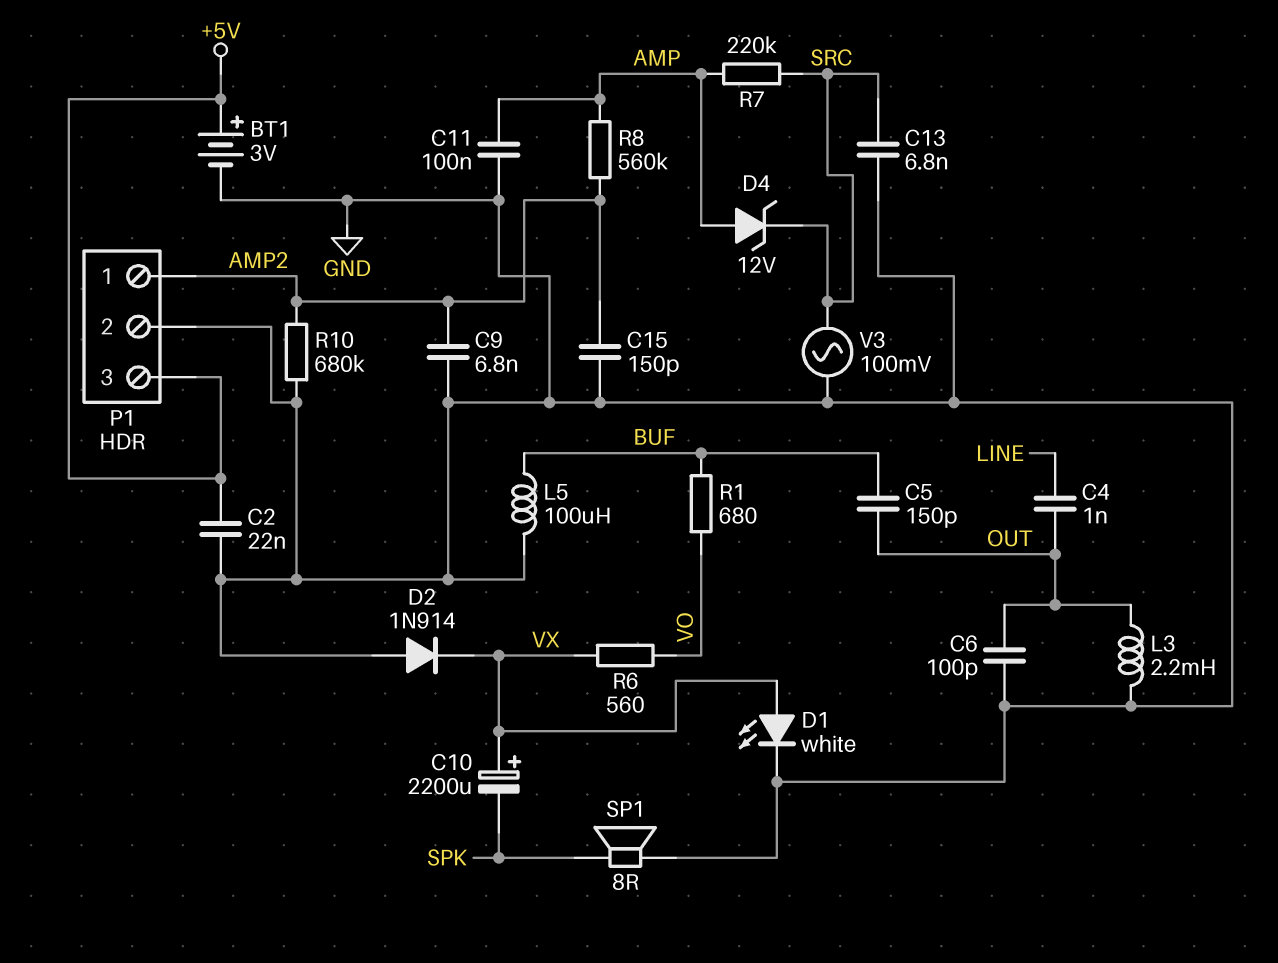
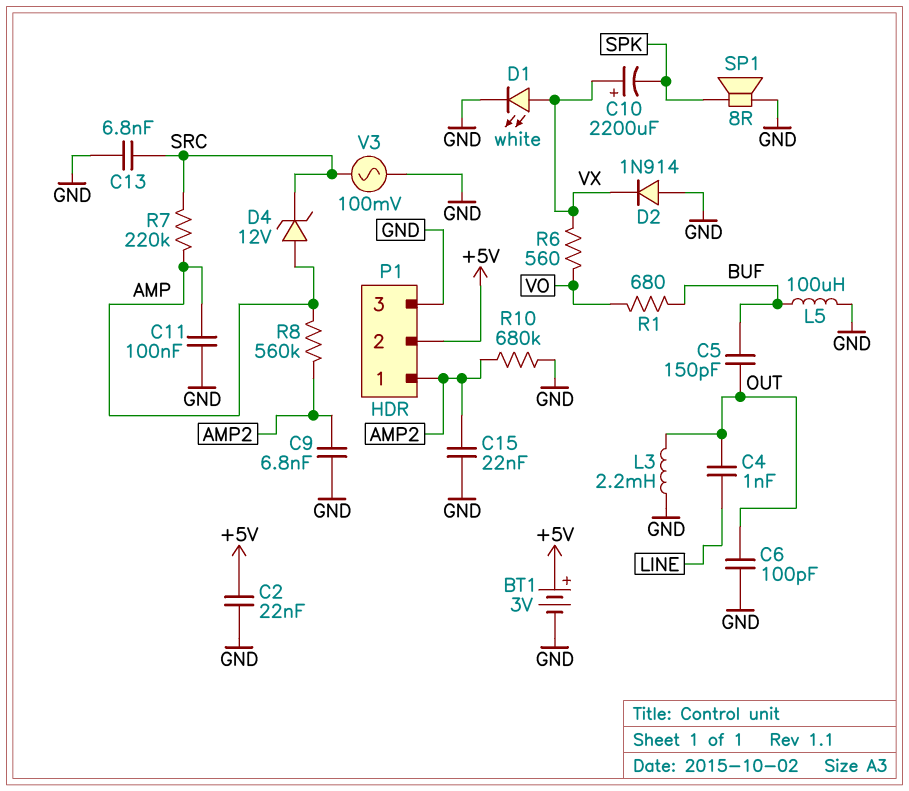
C15: 150pF (AMP2, GND) -> 22nF (AMP2, GND)
P1 pin 2: GND -> +5V
P1 pin 3: +5V -> GND

